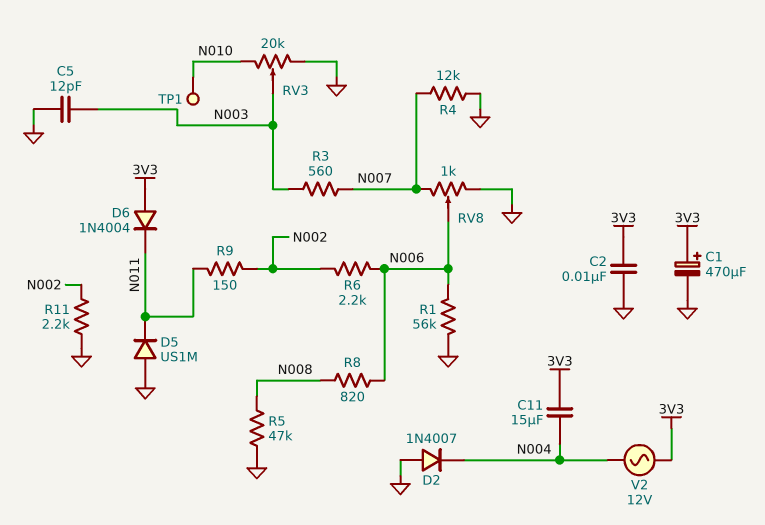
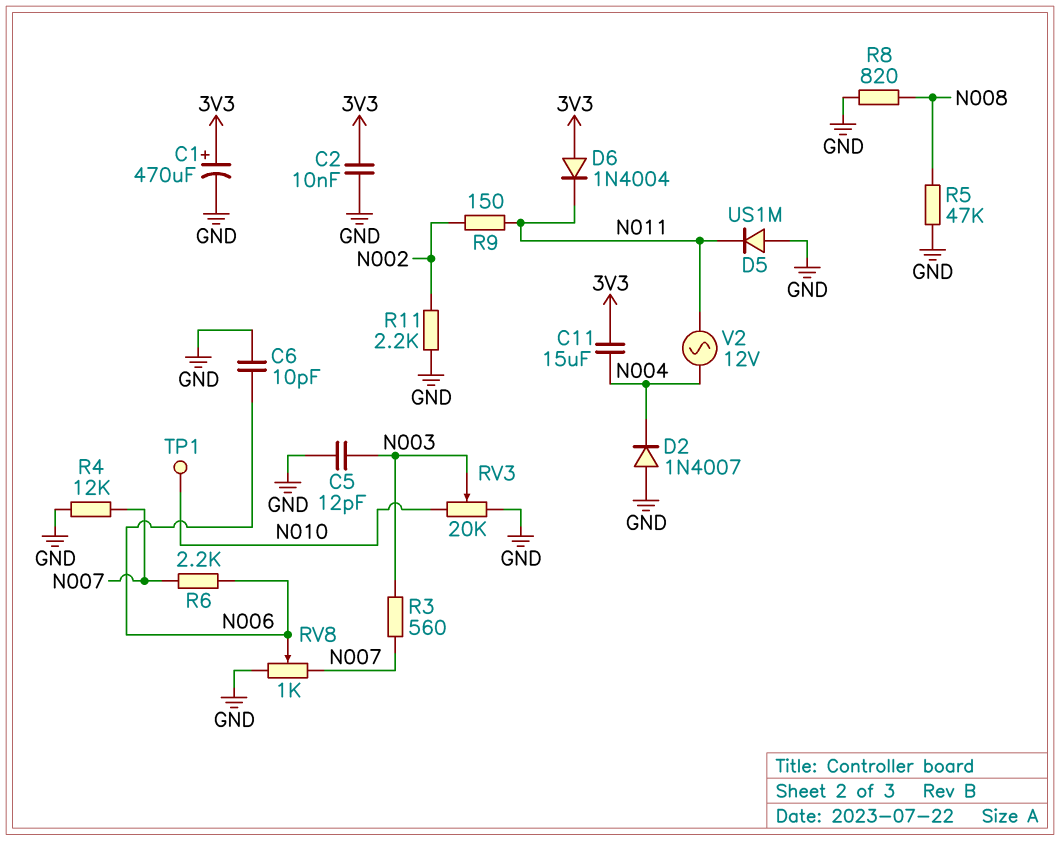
C6: none -> 10pF (GND, N006)
R1: 56k (GND, N006) -> none
R6: 2.2k (N002, N006) -> 2.2k (N006, N007)
R8: 820 (N006, N008) -> 820 (GND, N008)
V2: AC 12V (3V3, N004) -> AC 12V (N004, N011)

